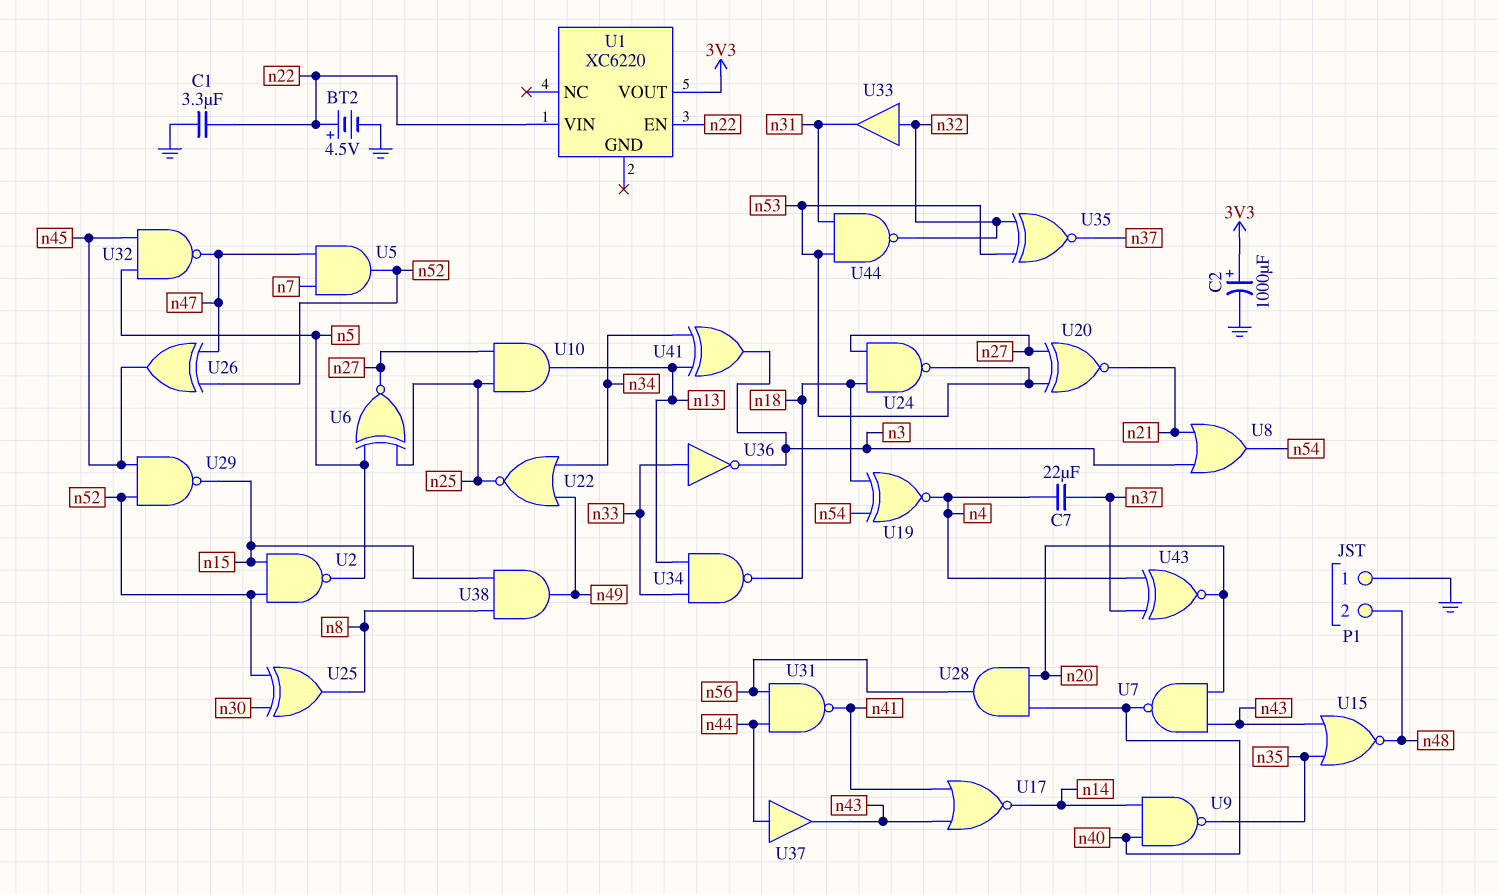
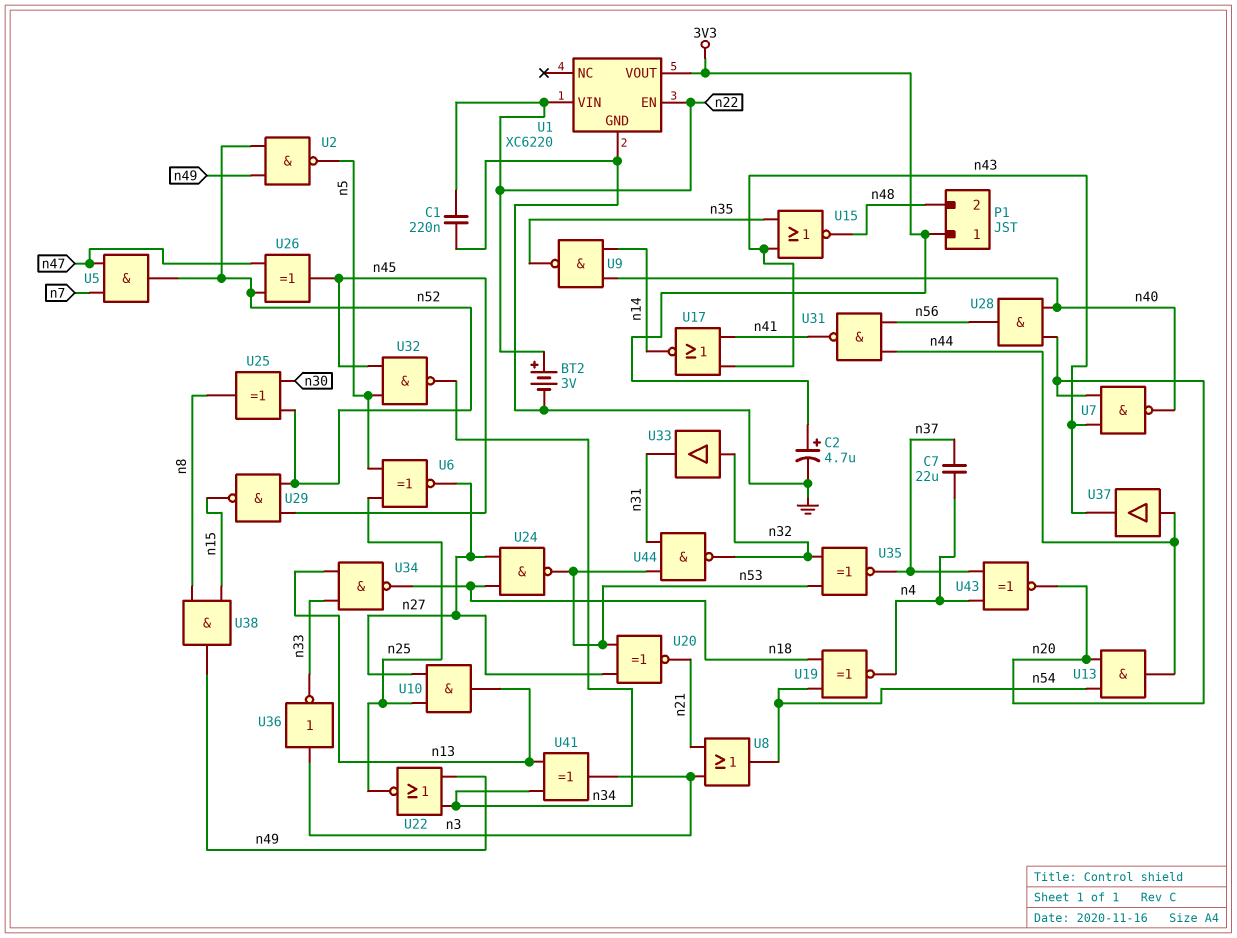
BT2: 4.5V (plus n22, minus GND) -> 3V (plus n22, minus GND)
C1: 3.3uF (GND, n22) -> 220nF (GND, n22)
C2: 1000uF (plus 3V3, minus GND) -> 4.7uF (plus 3V3, minus GND)
P1 pin 1: GND -> 3V3
U1 pin GND: none -> GND
U2: NAND (in n15, in n52, out n5) -> NAND (in n49, in n52, out n5)
U13: none -> AND (in n20, in n54, out n44)
U32: NAND (in n5, in n45, out n47) -> NAND (in n5, in n45, out n34)
U36: NOT (in n33, out n3) -> NOT (in n3, out n33)

